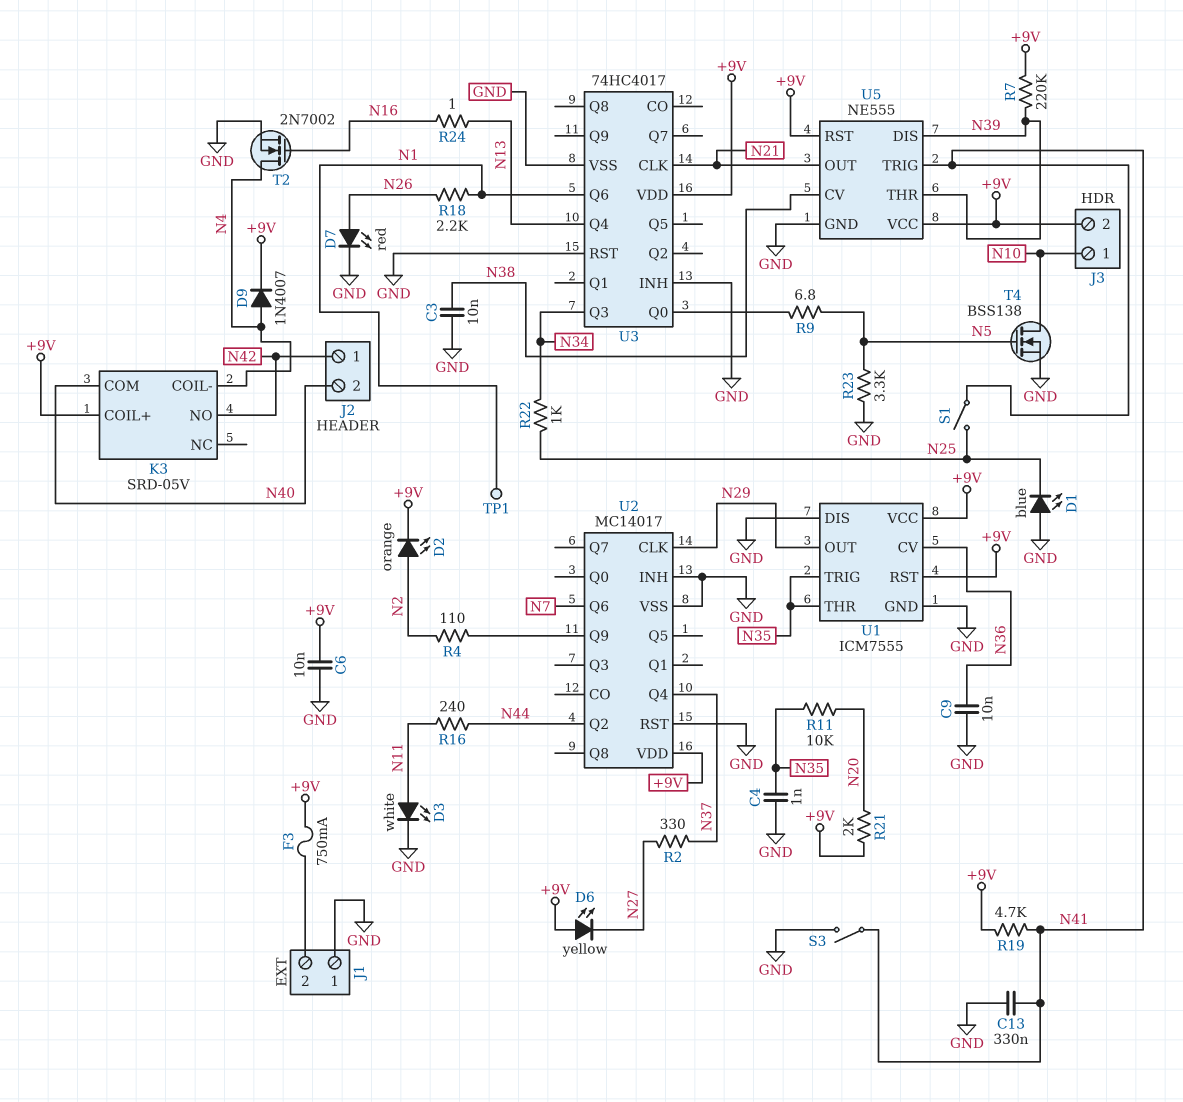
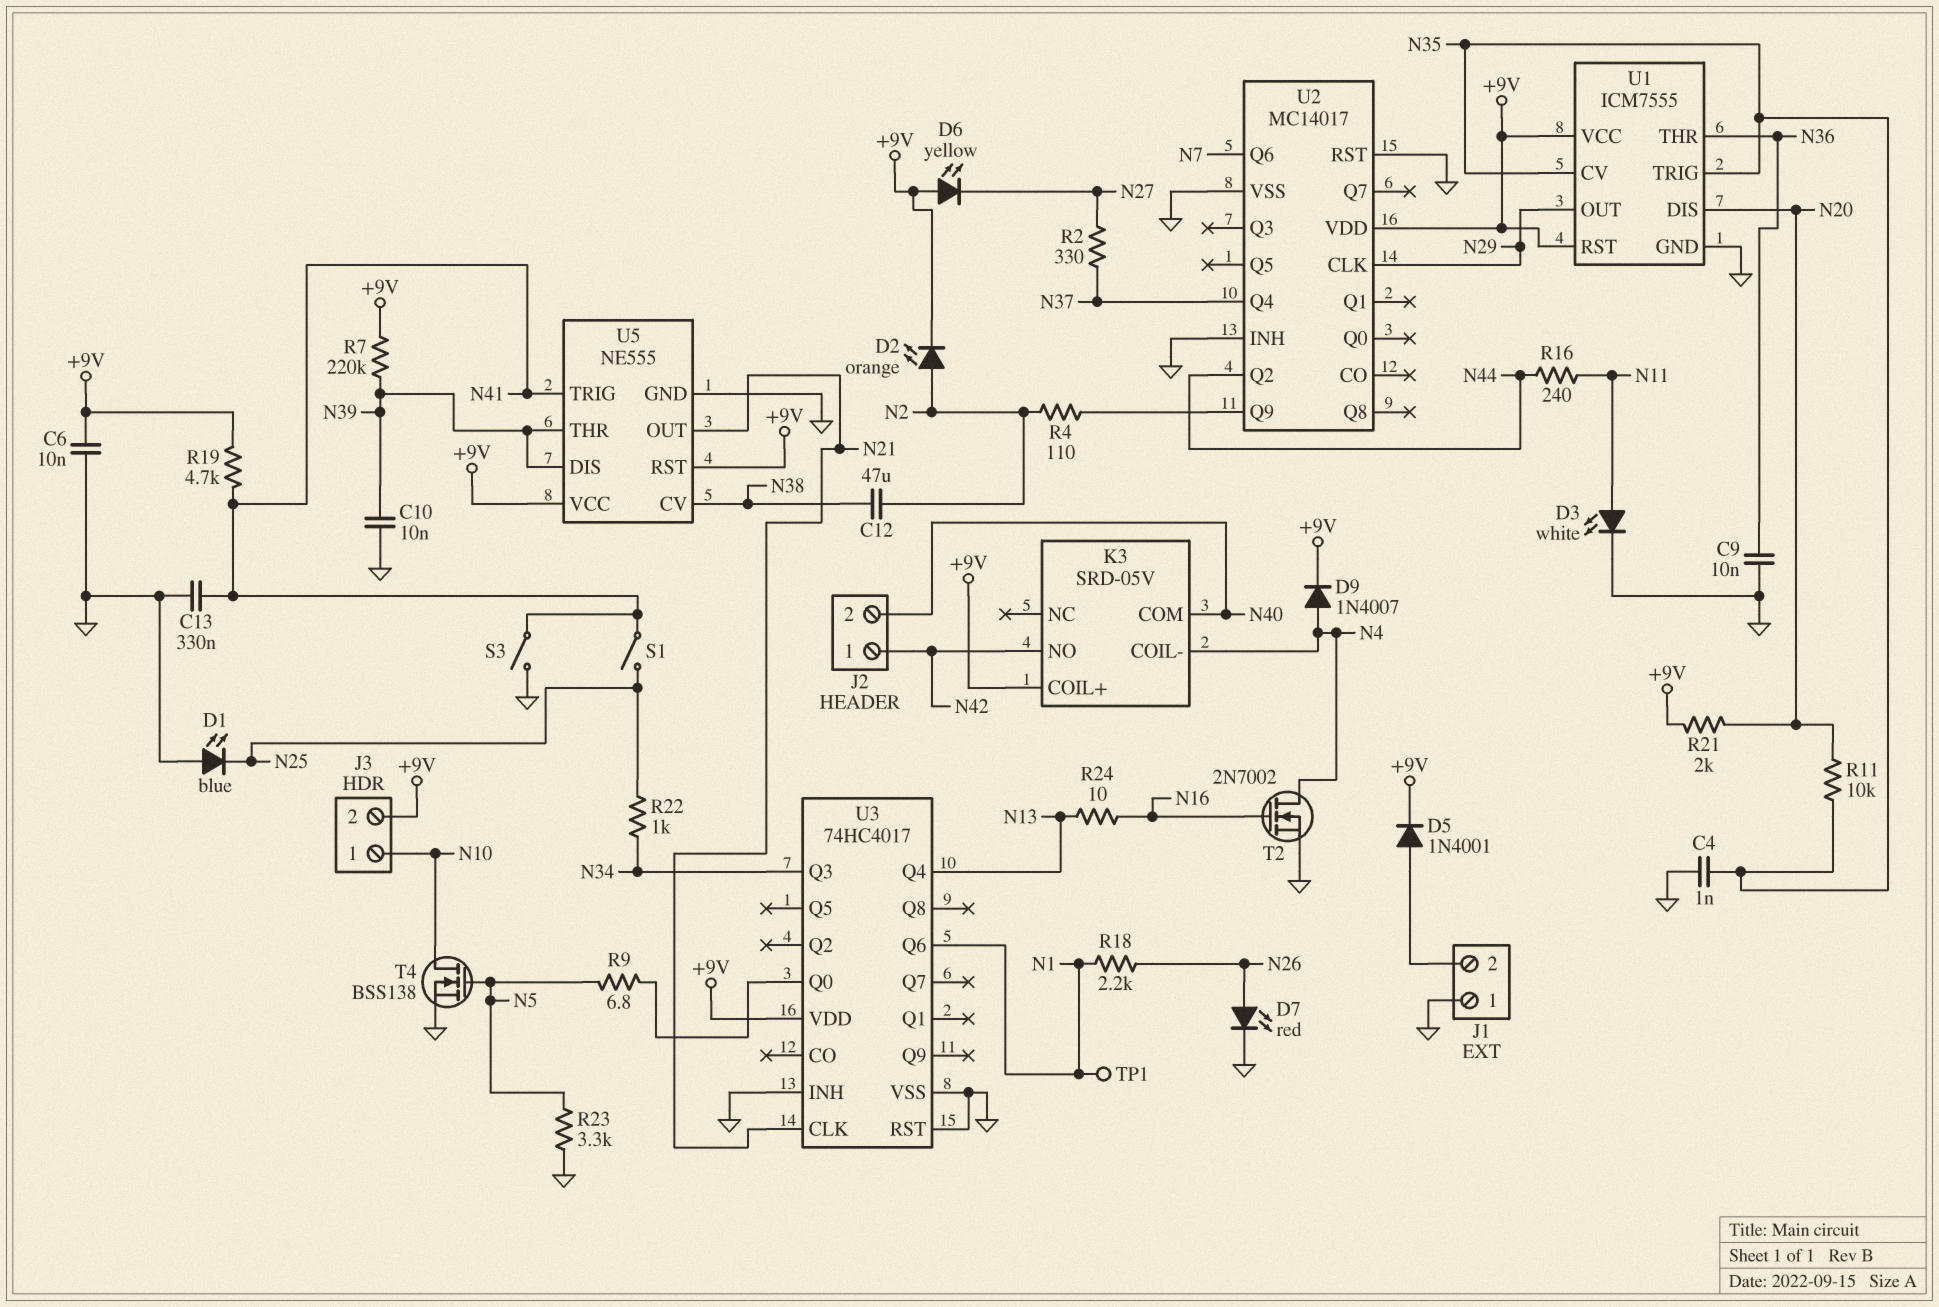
C3: 10nF (GND, N38) -> none
C10: none -> 10nF (GND, N39)
C12: none -> 47uF (N2, N38)
D5: none -> diode 1N4001 (A J1/2, K +9V)
F3: 750mA (+9V, J1/2) -> none
R24: 1 (N13, N16) -> 10 (N13, N16)
U1 pin CV: N36 -> N35
U1 pin DIS: GND -> N20
U1 pin THR: N35 -> N36

